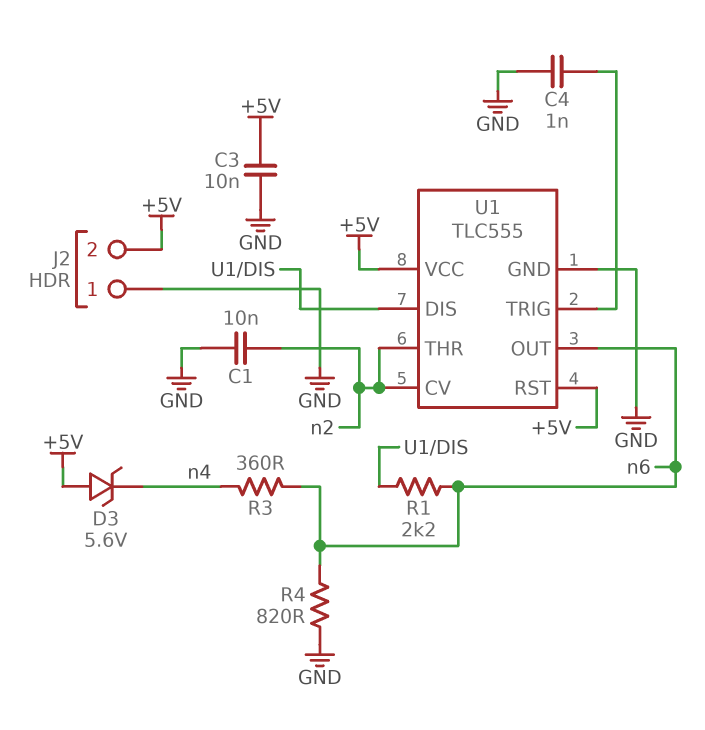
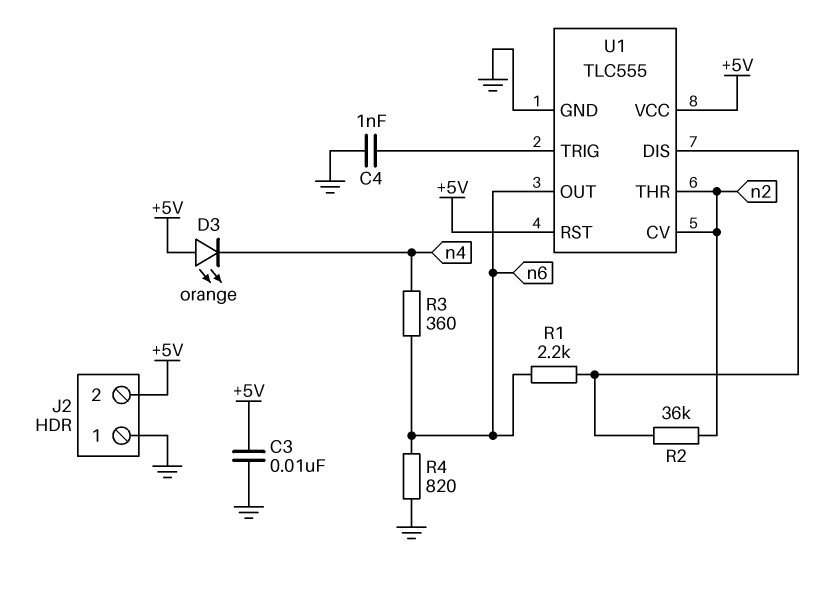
C1: 10nF (GND, n2) -> none
D3: zener 5.6V (A +5V, K n4) -> LED orange (A +5V, K n4)
R2: none -> 36k (U1/DIS, n2)

